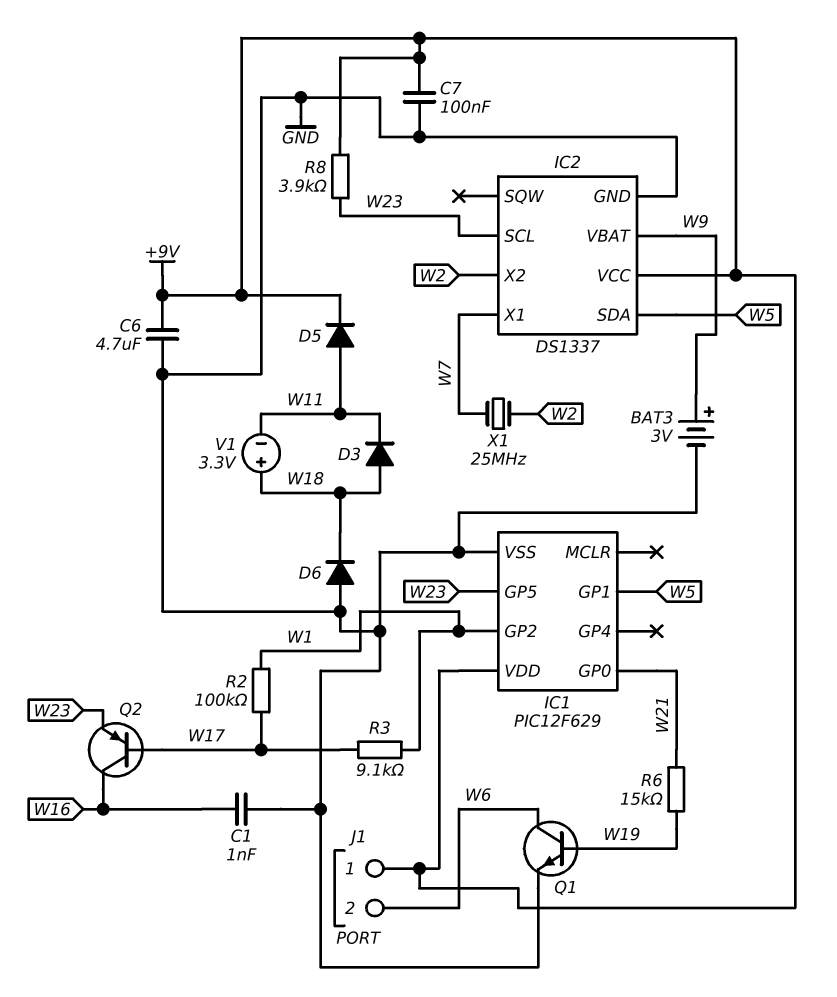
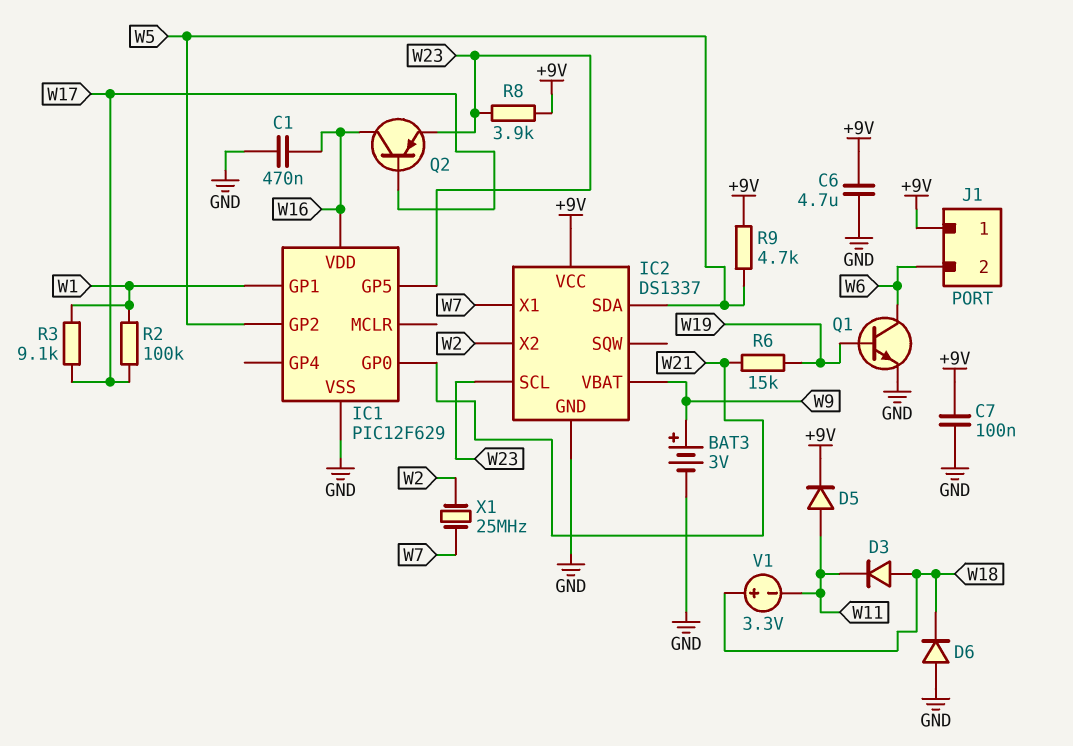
C1: 1nF (GND, W16) -> 470nF (GND, W16)
IC1 pin GP1: W5 -> W1
IC1 pin GP2: W1 -> W5
IC1 pin VDD: +9V -> W16
R9: none -> 4.7k (+9V, W5)

